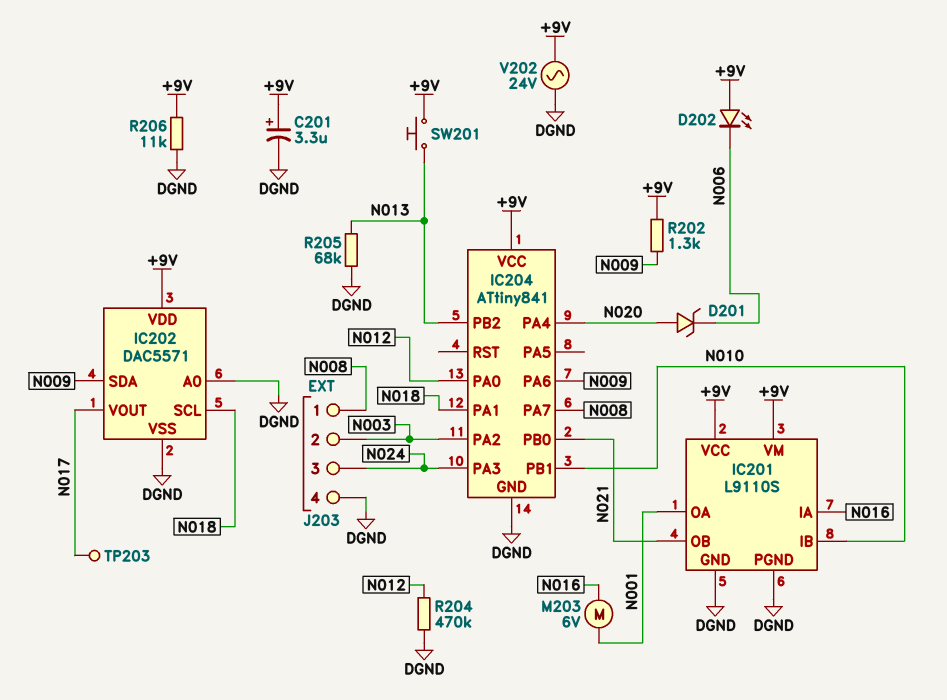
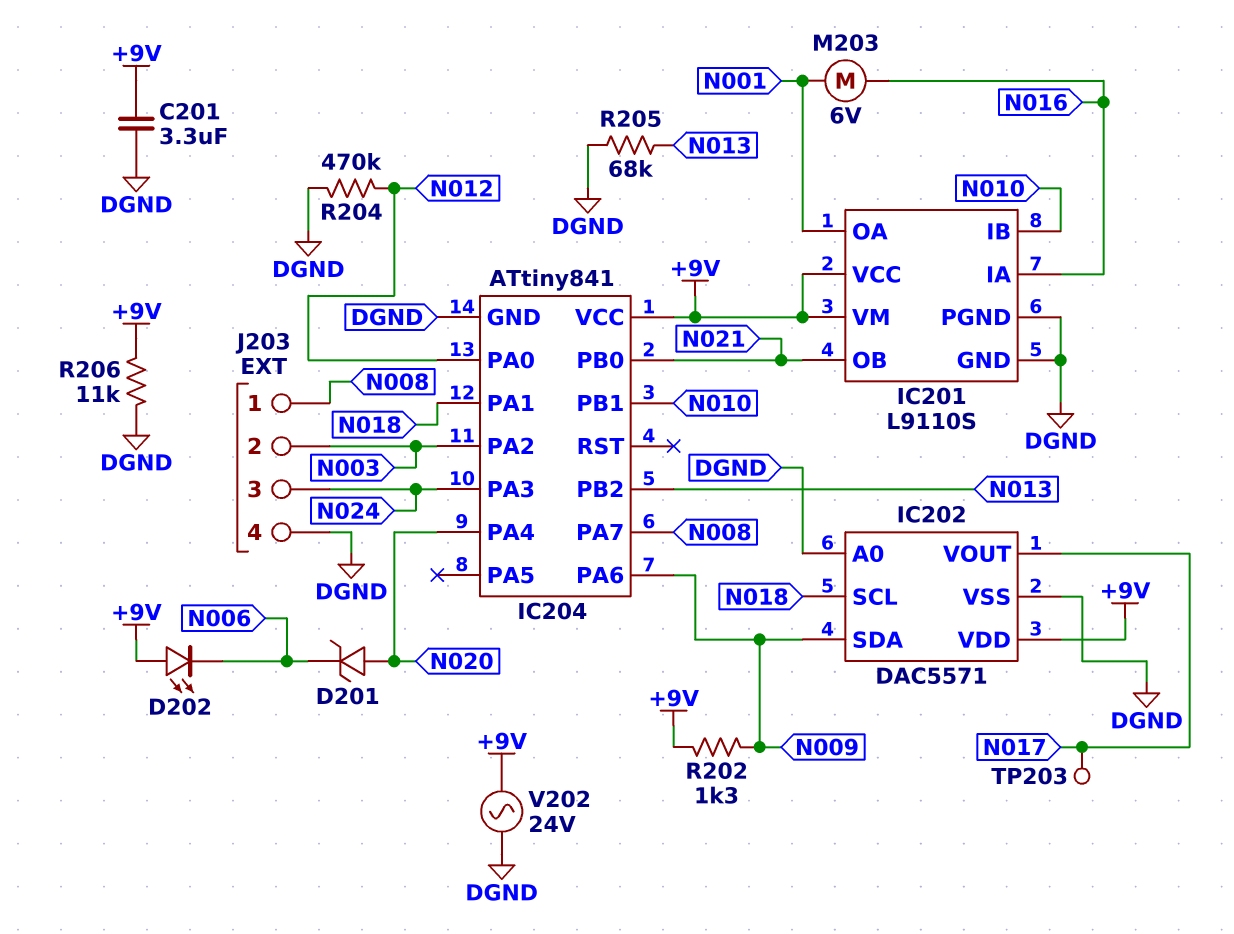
C201: 3.3uF (plus +9V, minus DGND) -> 3.3uF (+9V, DGND)
SW201: button (+9V, N013) -> none

